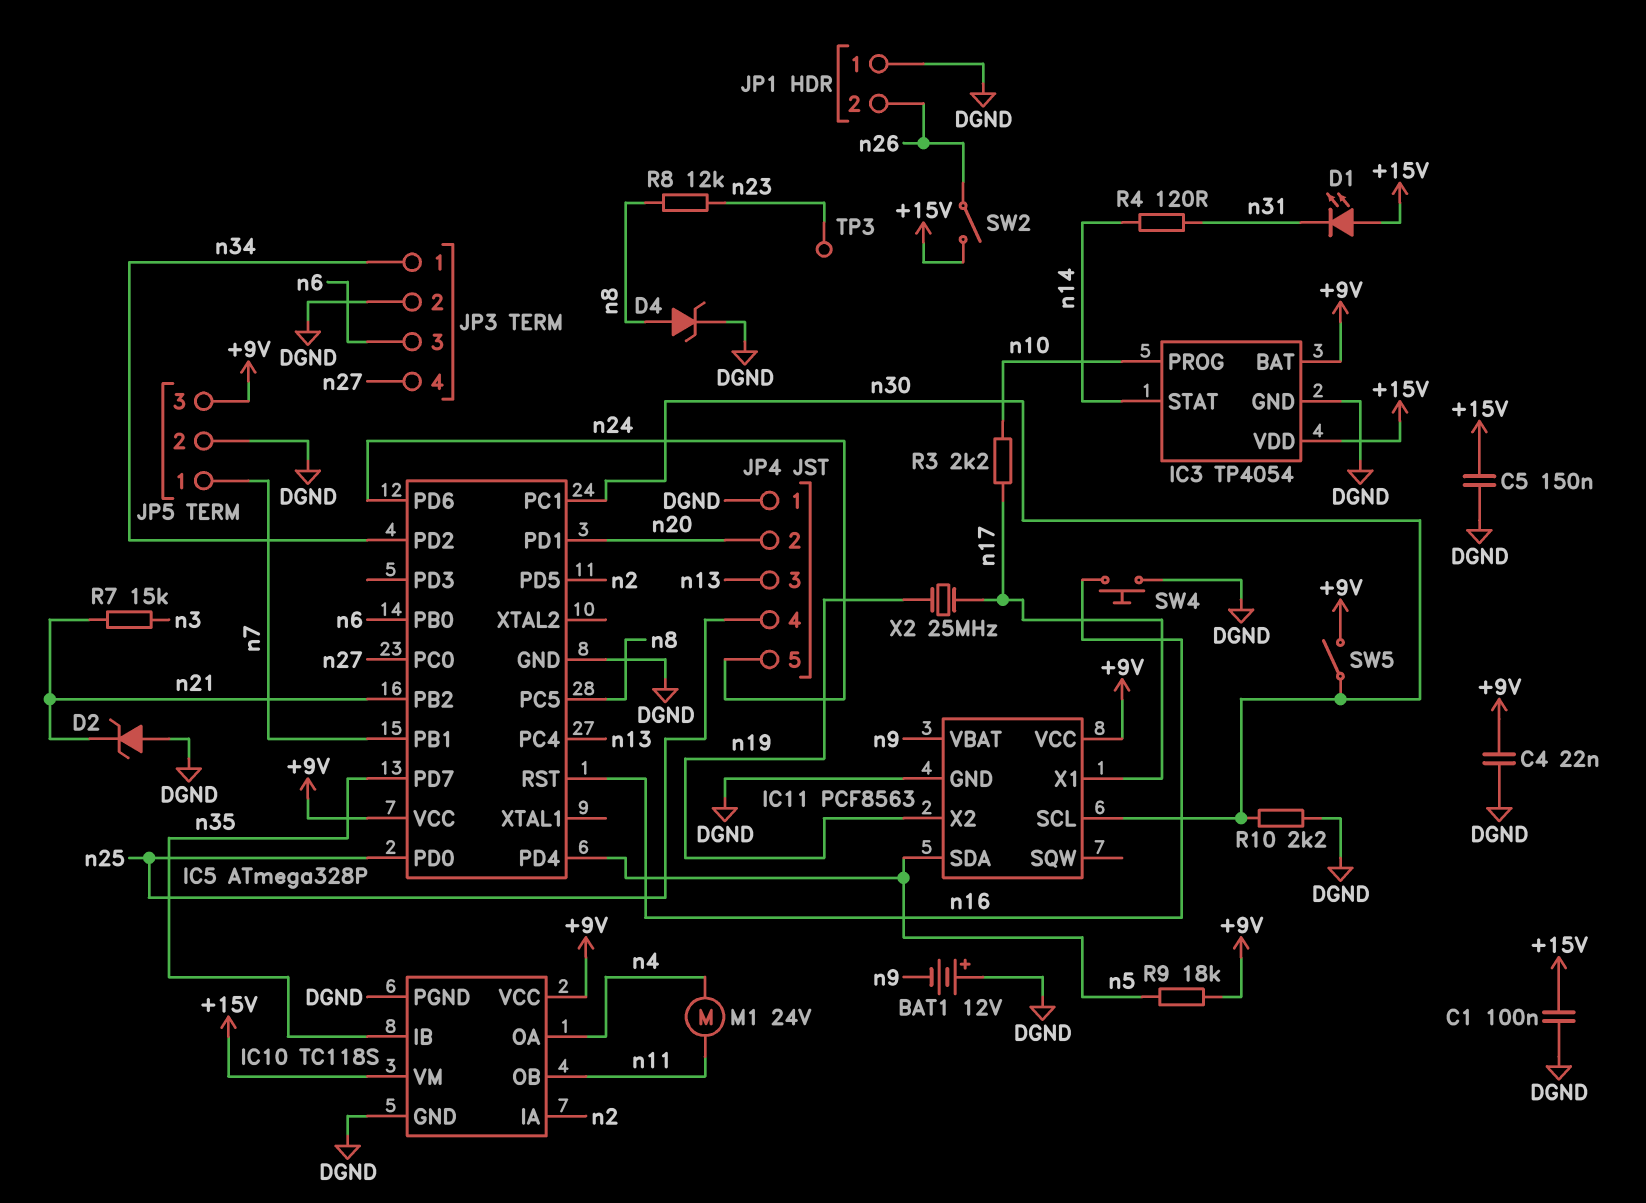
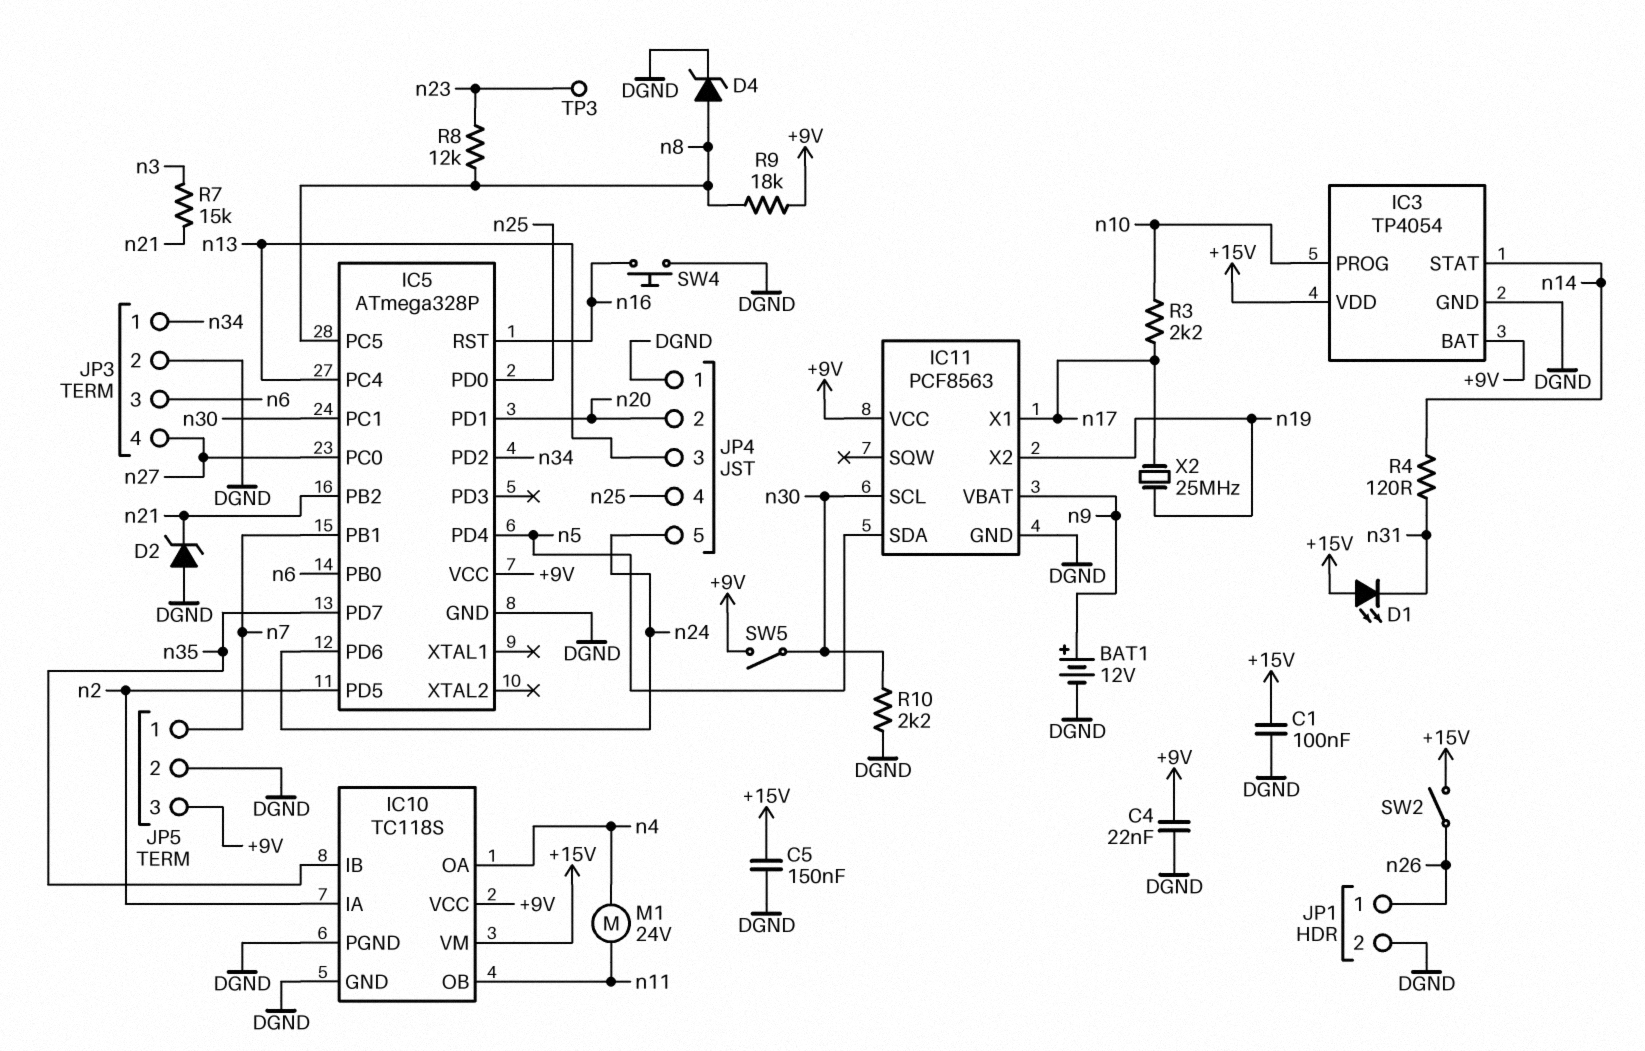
BAT1: 12V (plus DGND, minus n9) -> 12V (plus n9, minus DGND)
JP1 pin 1: DGND -> n26
JP1 pin 2: n26 -> DGND
R9: 18k (+9V, n5) -> 18k (+9V, n8)

